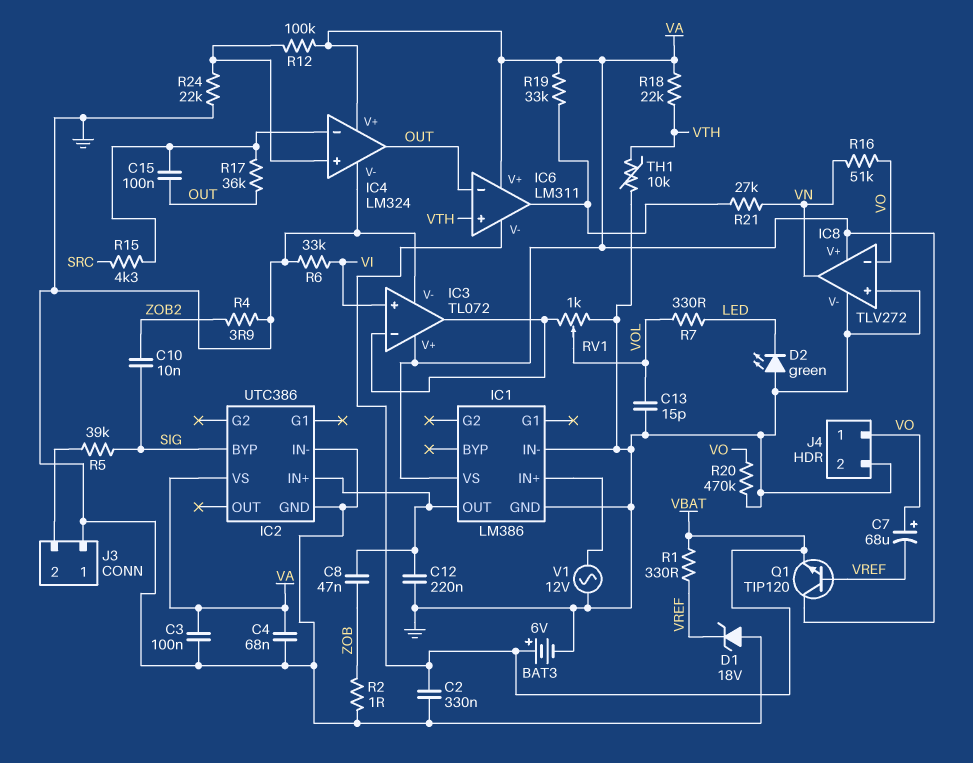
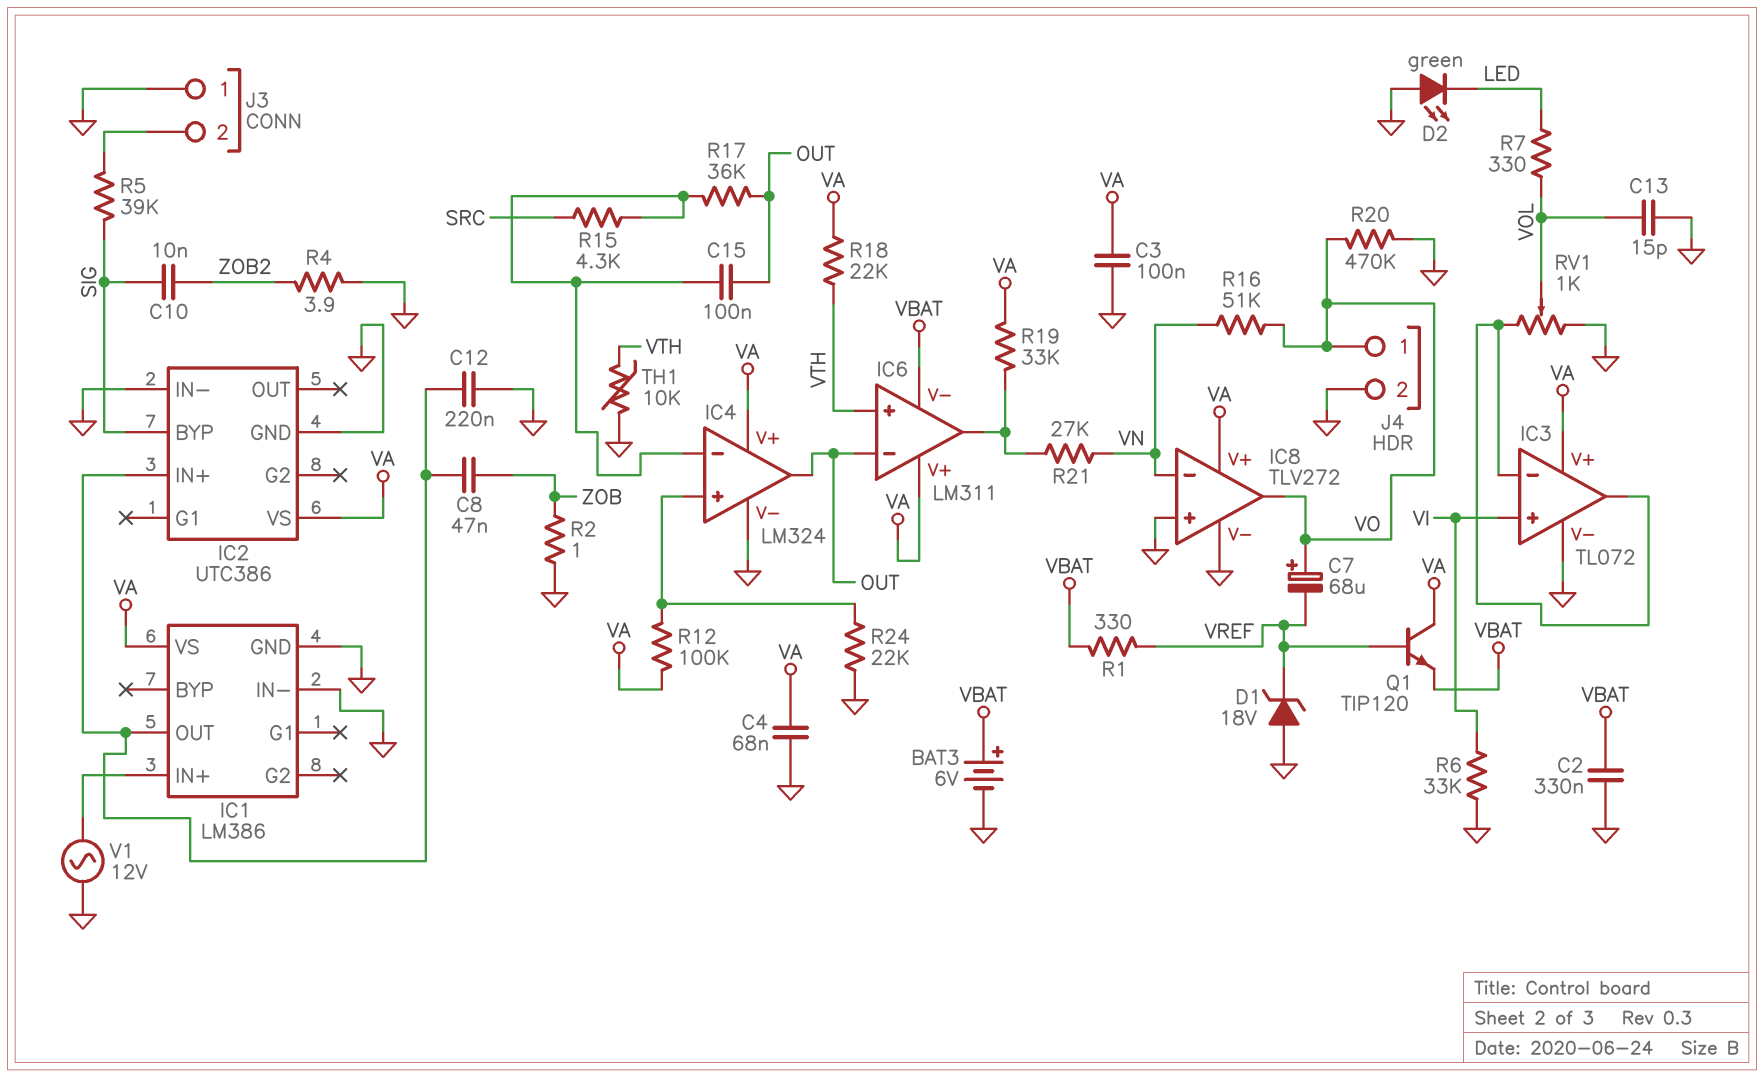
IC8 pin in-: VO -> VN
IC8 pin out: VN -> VO

